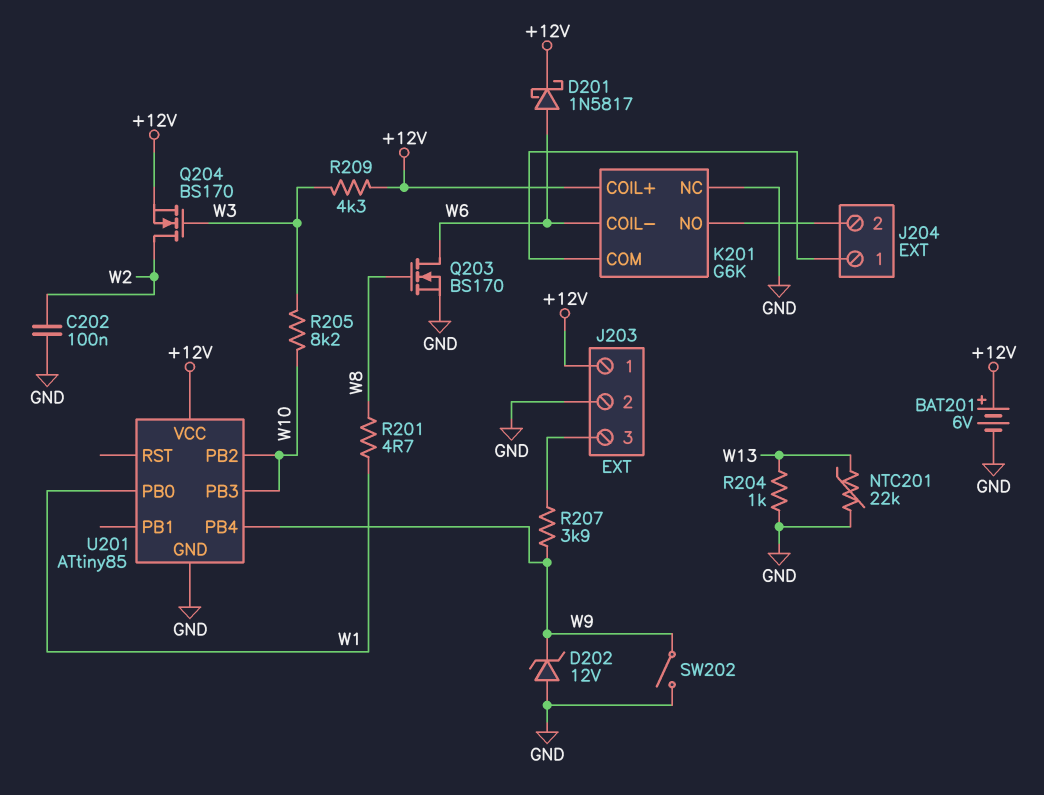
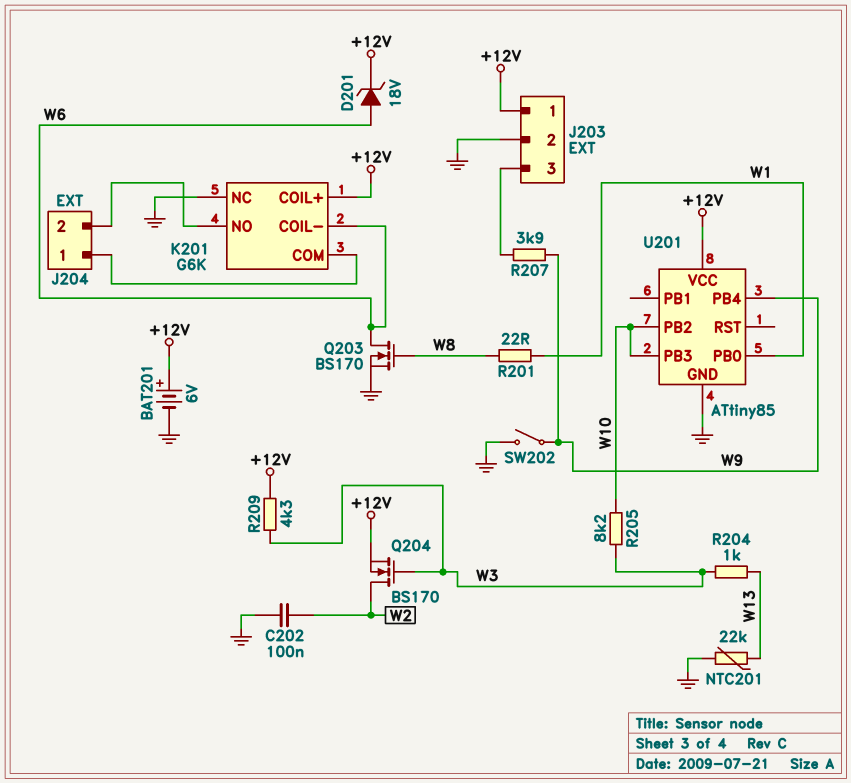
D201: schottky 1N5817 (A W6, K +12V) -> zener 18V (A W6, K +12V)
D202: zener 12V (A GND, K W9) -> none
R201: 4.7 (W1, W8) -> 22 (W1, W8)
R204: 1k (GND, W13) -> 1k (W3, W13)

